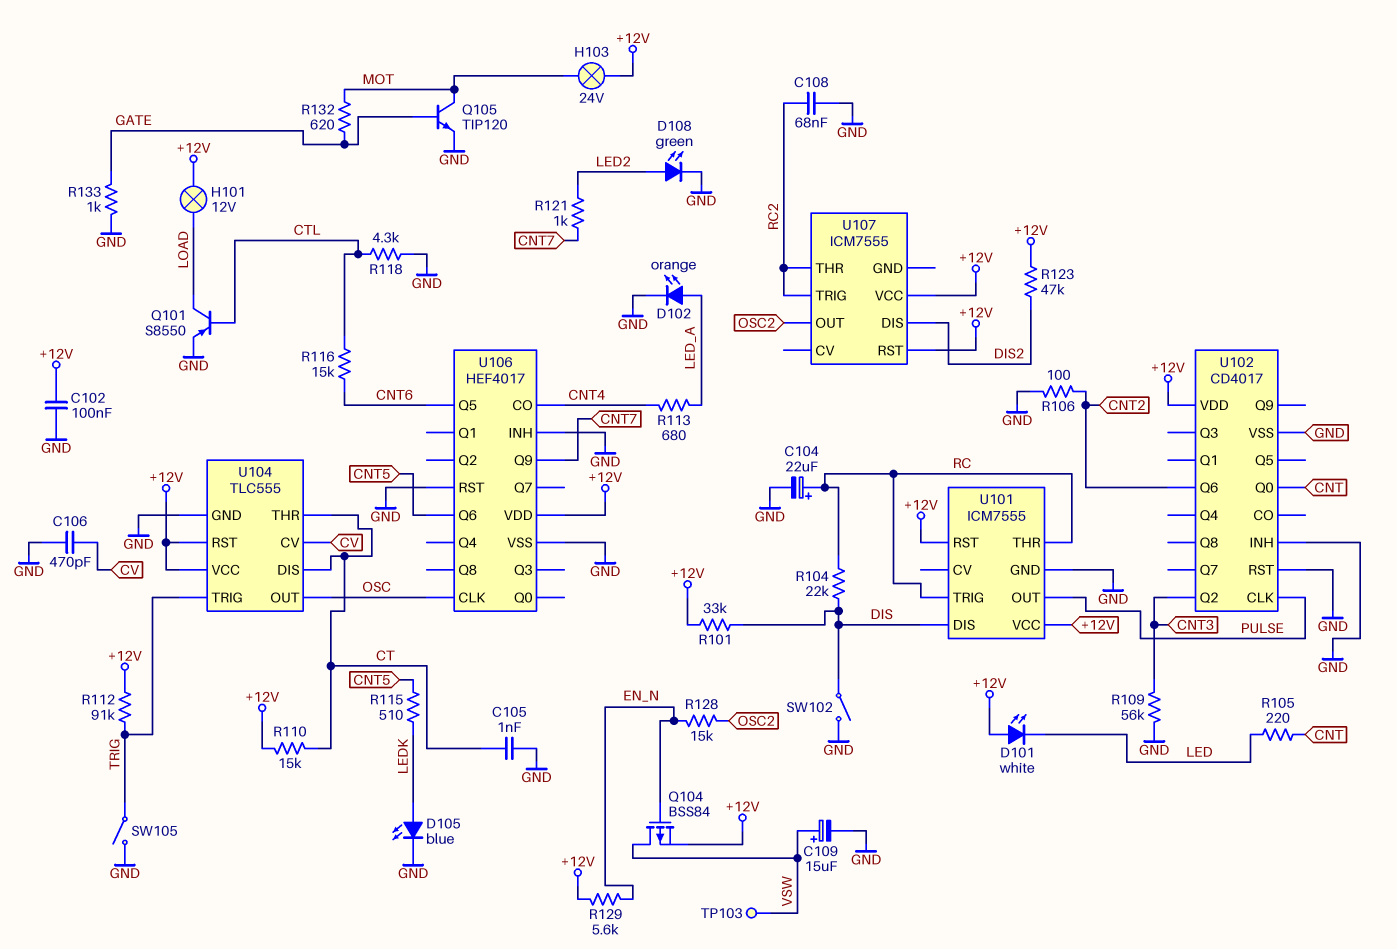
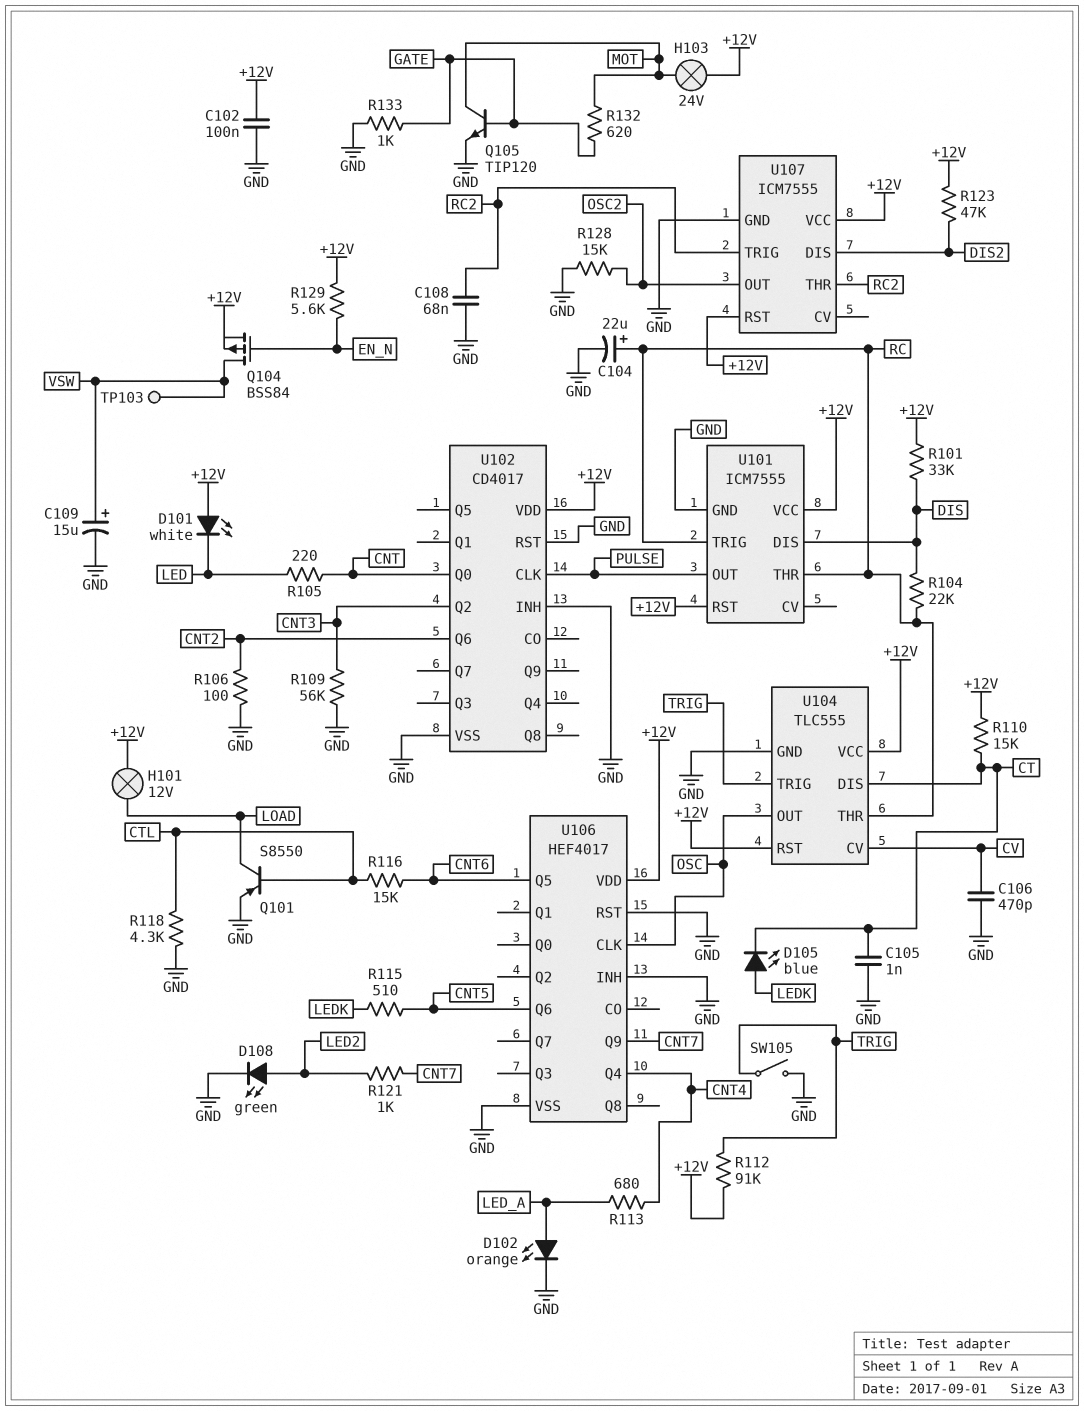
D105: LED blue (A LEDK, K GND) -> LED blue (A LEDK, K CT)
R128: 15k (EN_N, OSC2) -> 15k (GND, OSC2)
SW102: switch (DIS, GND) -> none
U104 pin THR: CT -> RC
U106 pin CO: CNT4 -> none
U106 pin Q4: none -> CNT4
U107 pin GND: none -> GND

